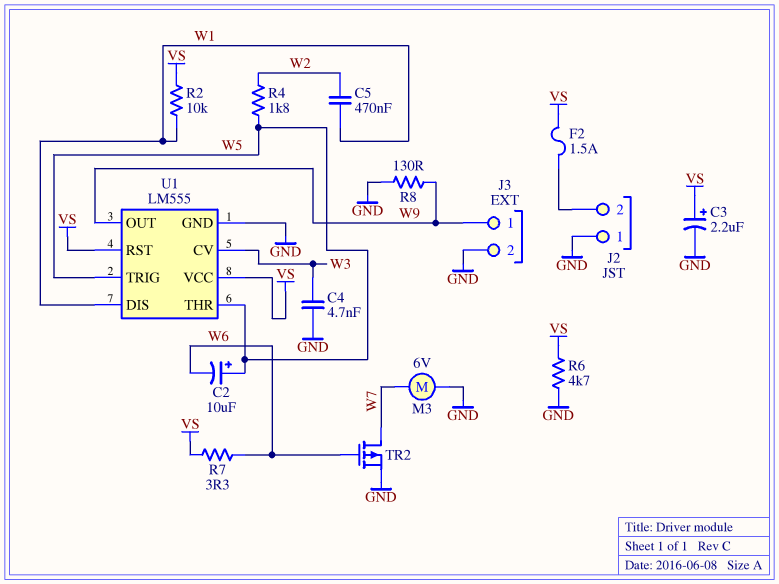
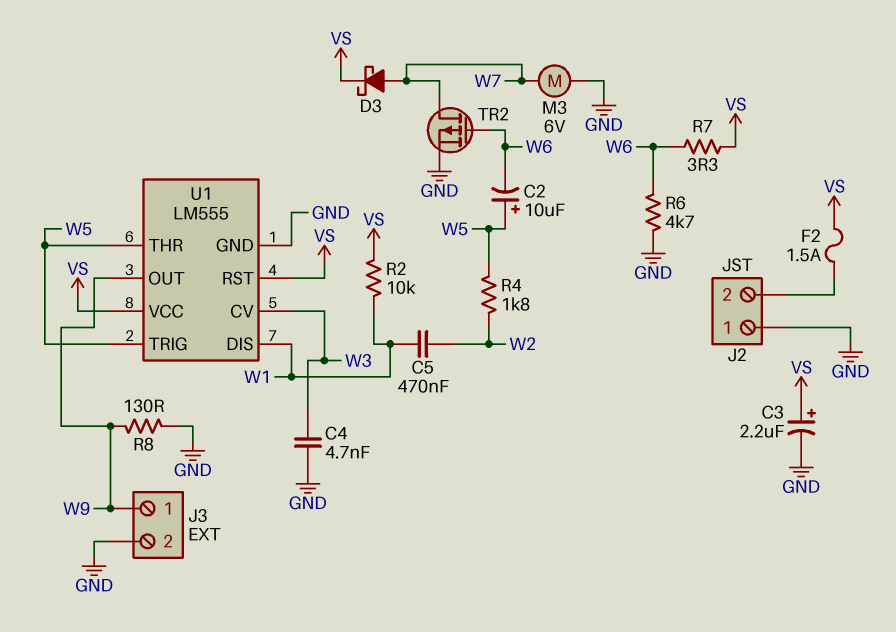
D3: none -> schottky (A W7, K VS)
R6: 4.7k (GND, VS) -> 4.7k (GND, W6)

